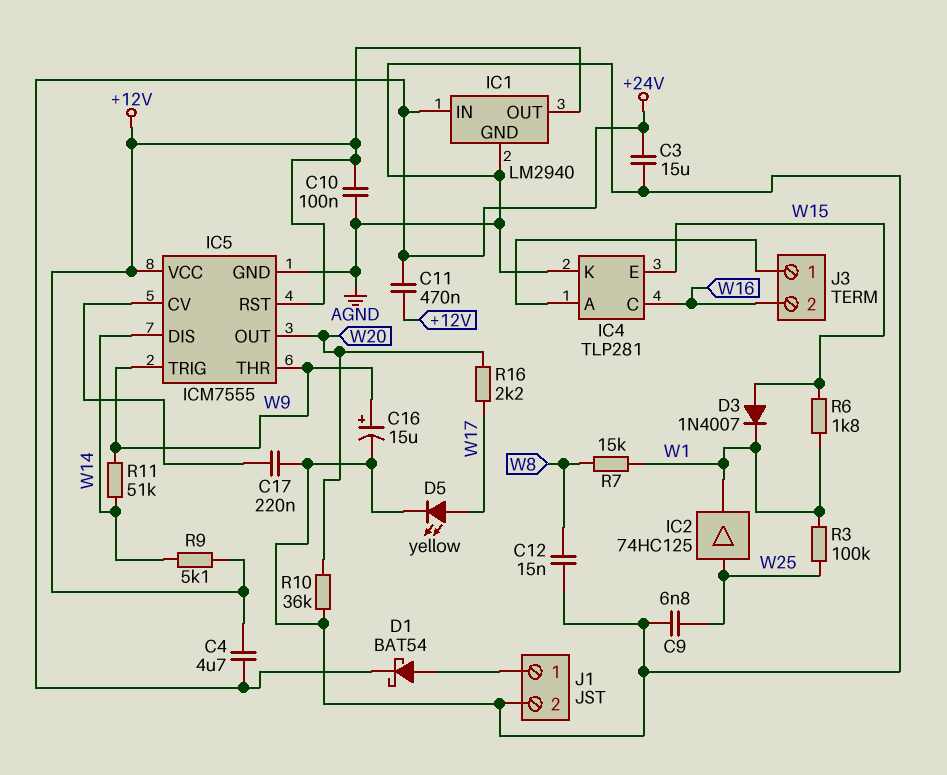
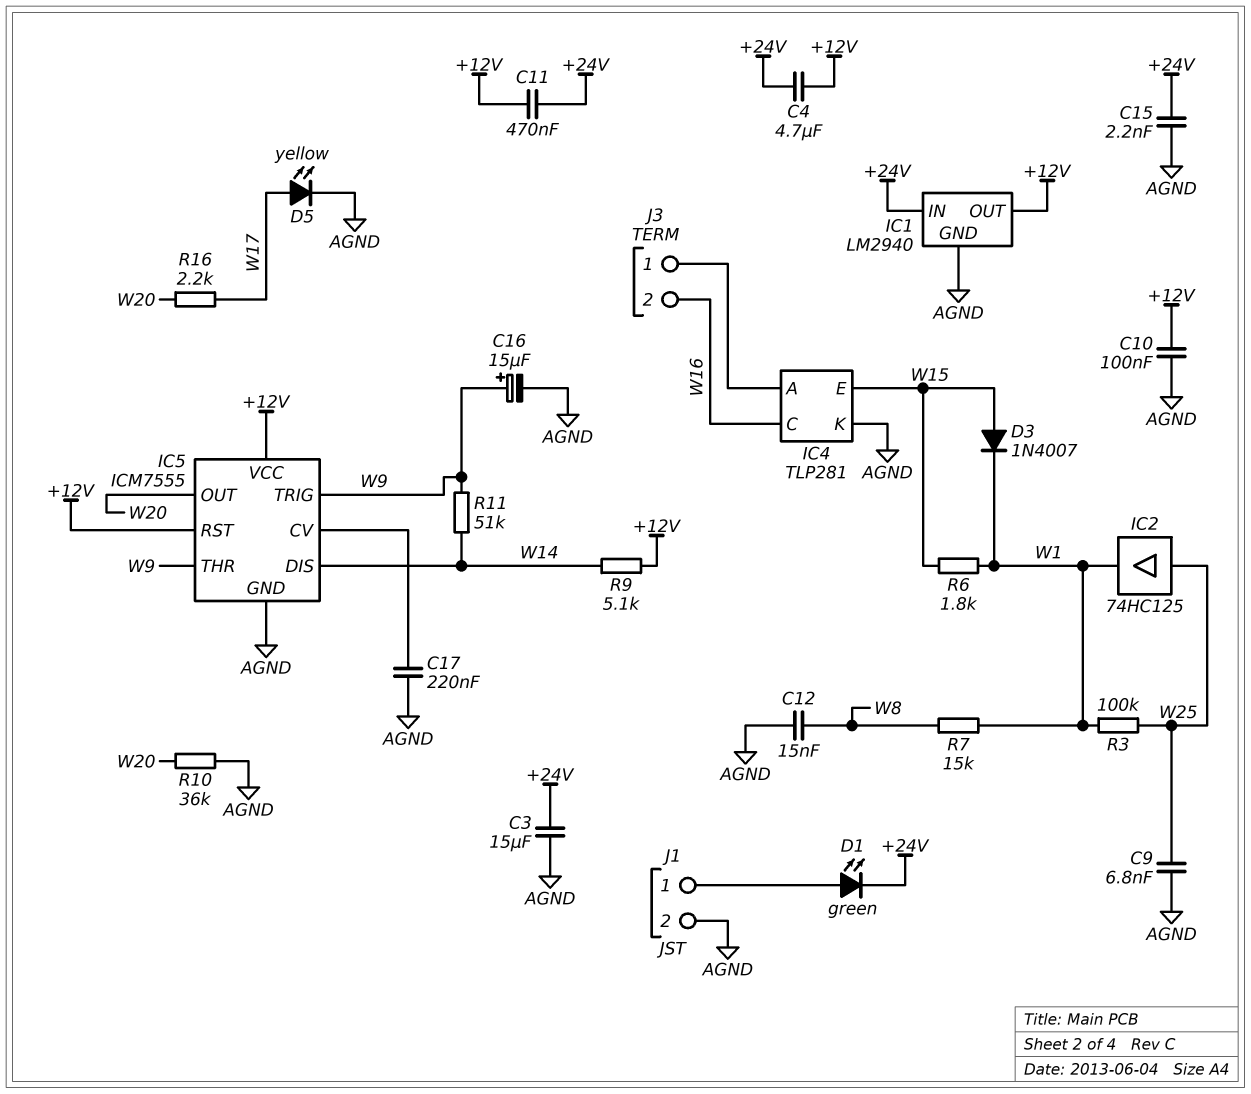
C15: none -> 2.2nF (+24V, AGND)
D1: schottky BAT54 (A J1/1, K +24V) -> LED green (A J1/1, K +24V)

